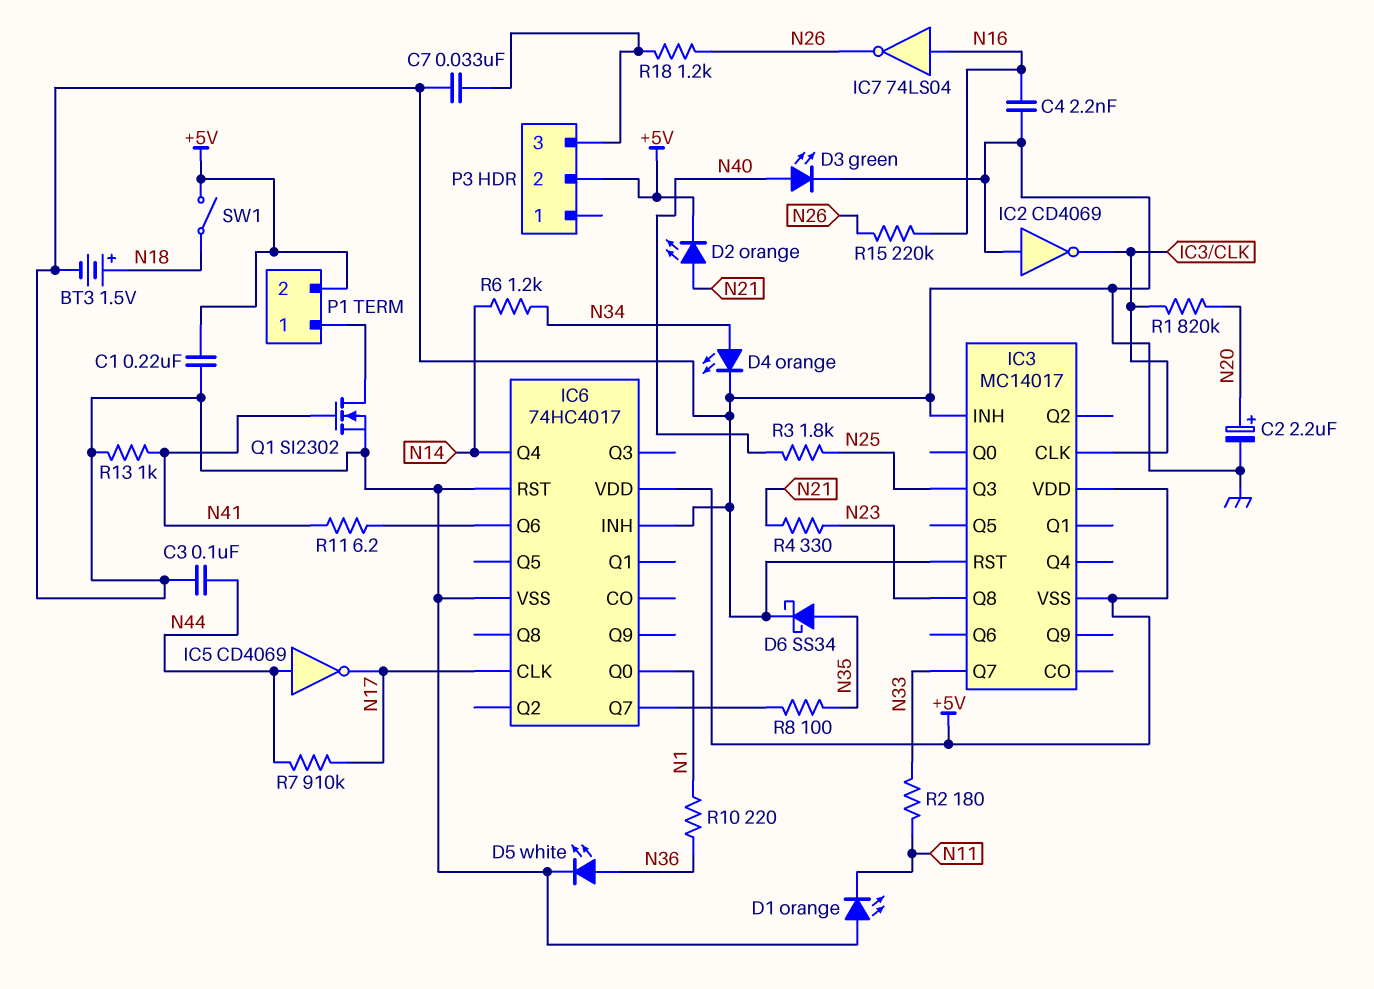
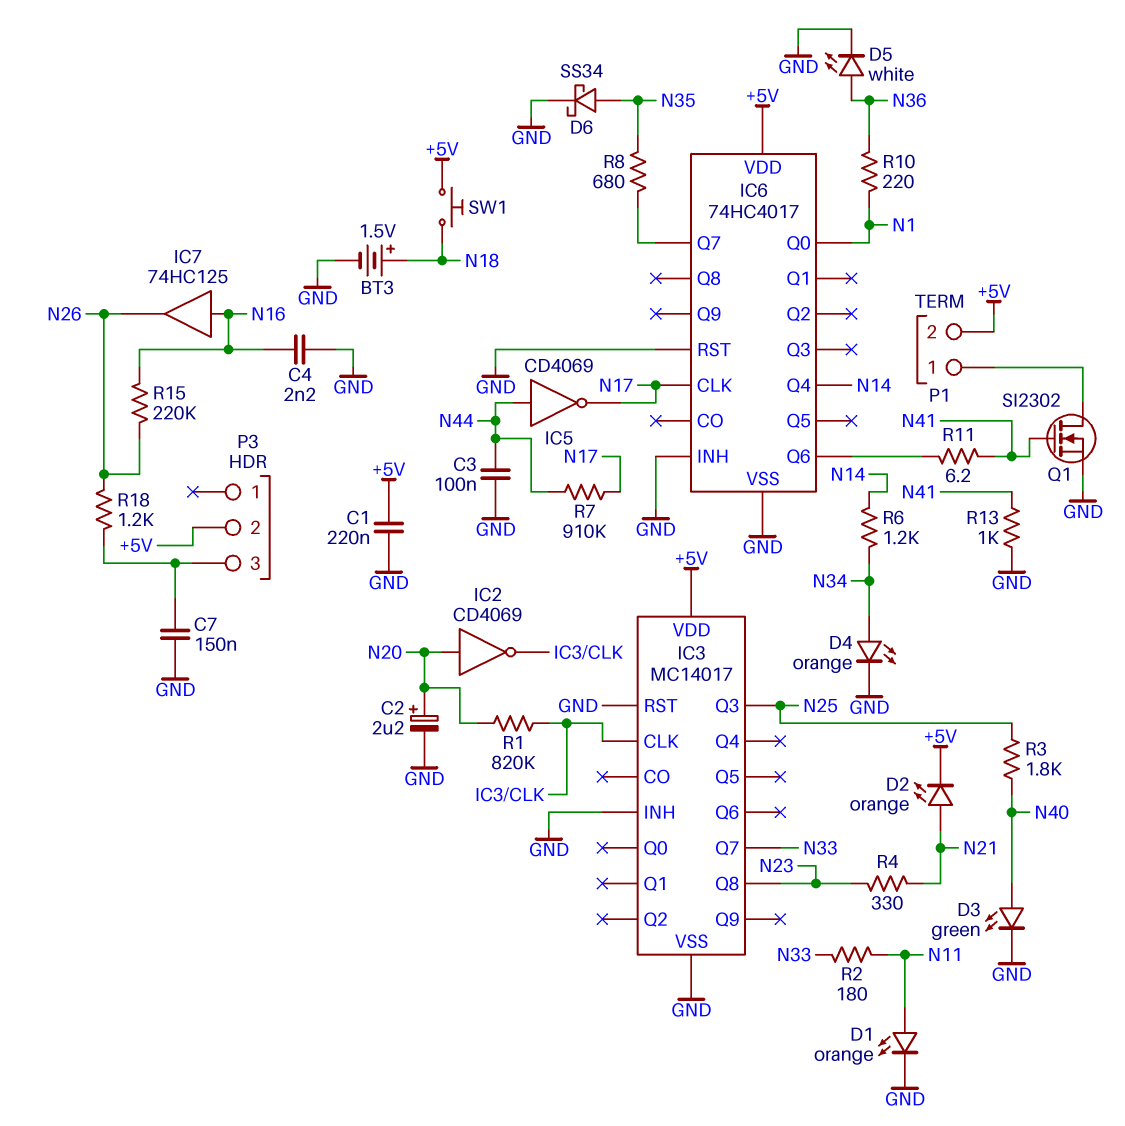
C7: 33nF (GND, P3/3) -> 150nF (GND, P3/3)
D1: LED orange (A GND, K N11) -> LED orange (A N11, K GND)
IC2: NOT CD4069 (in GND, out IC3/CLK) -> NOT CD4069 (in N20, out IC3/CLK)
IC3 pin VSS: +5V -> GND
IC7: NOT 74LS04 (in N16, out N26) -> buffer 74HC125 (in N16, out N26)
R8: 100 (IC6/Q7, N35) -> 680 (IC6/Q7, N35)
SW1: switch (+5V, N18) -> button (+5V, N18)

